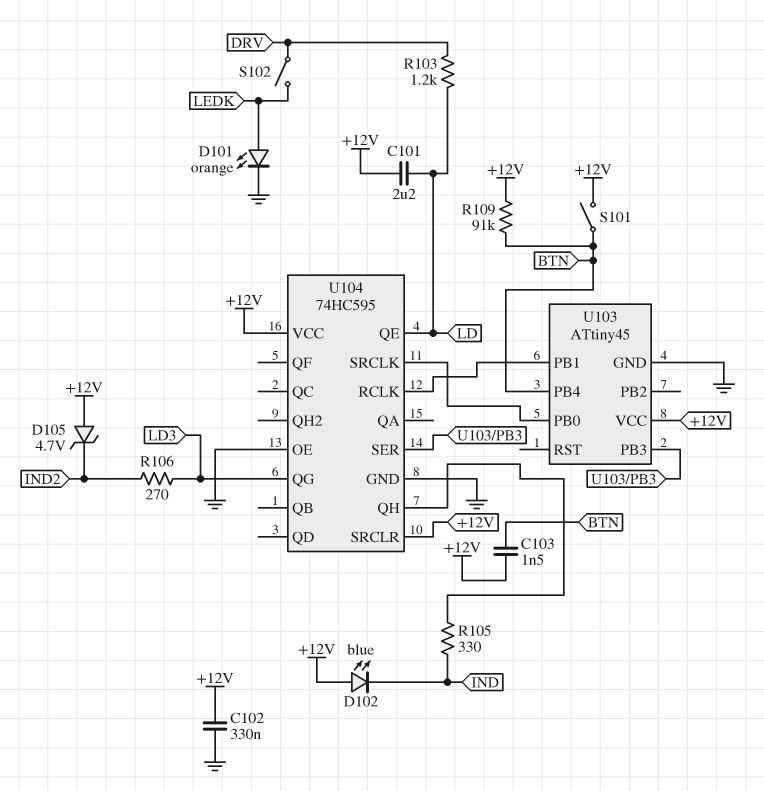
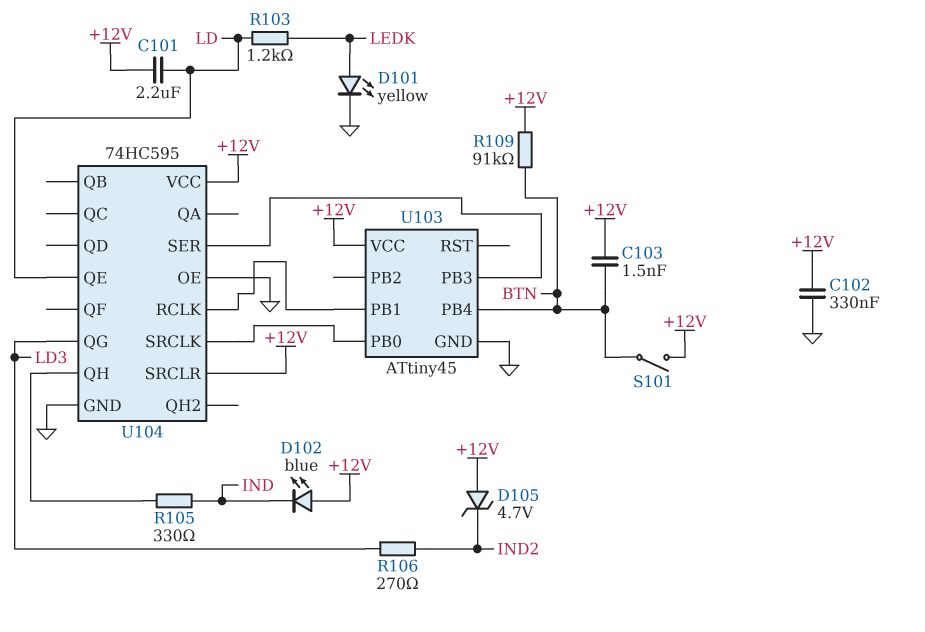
D101: LED orange (A LEDK, K GND) -> LED yellow (A LEDK, K GND)
R103: 1.2k (DRV, LD) -> 1.2k (LD, LEDK)
S102: switch (DRV, LEDK) -> none

